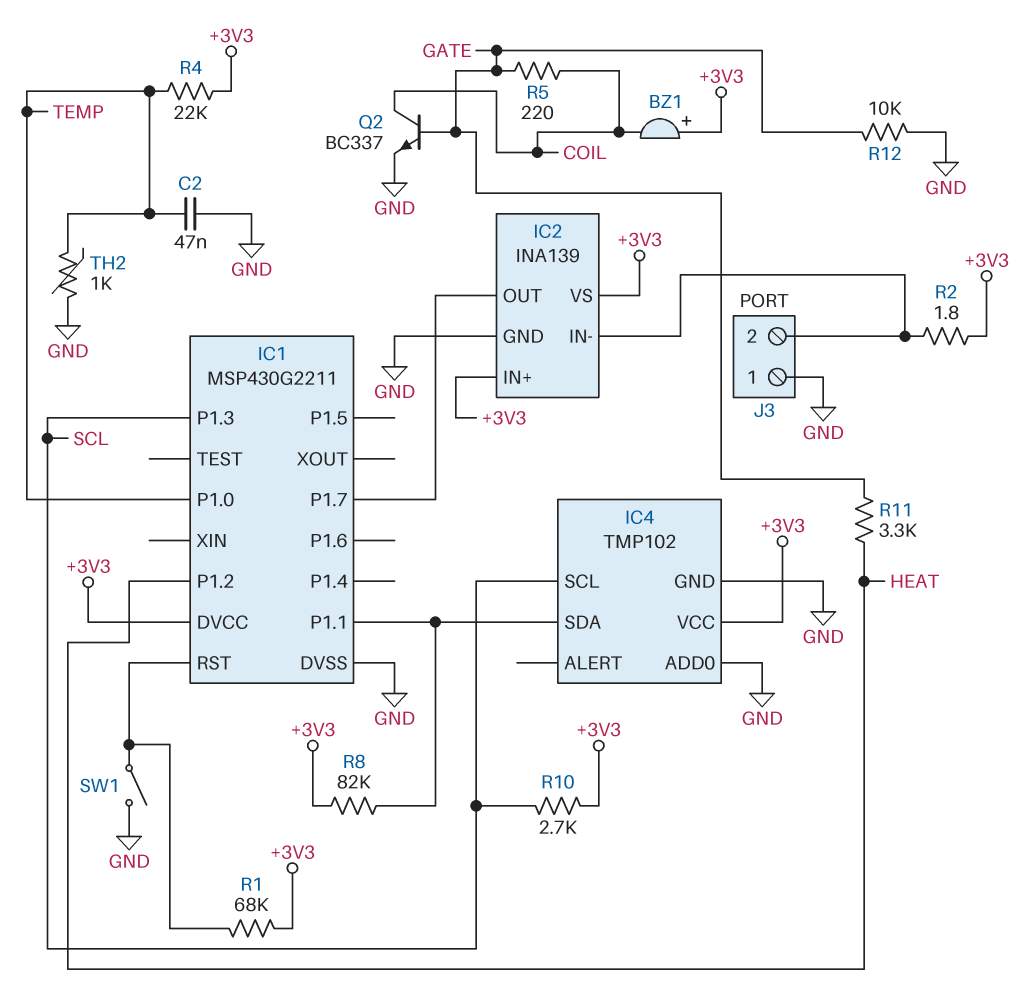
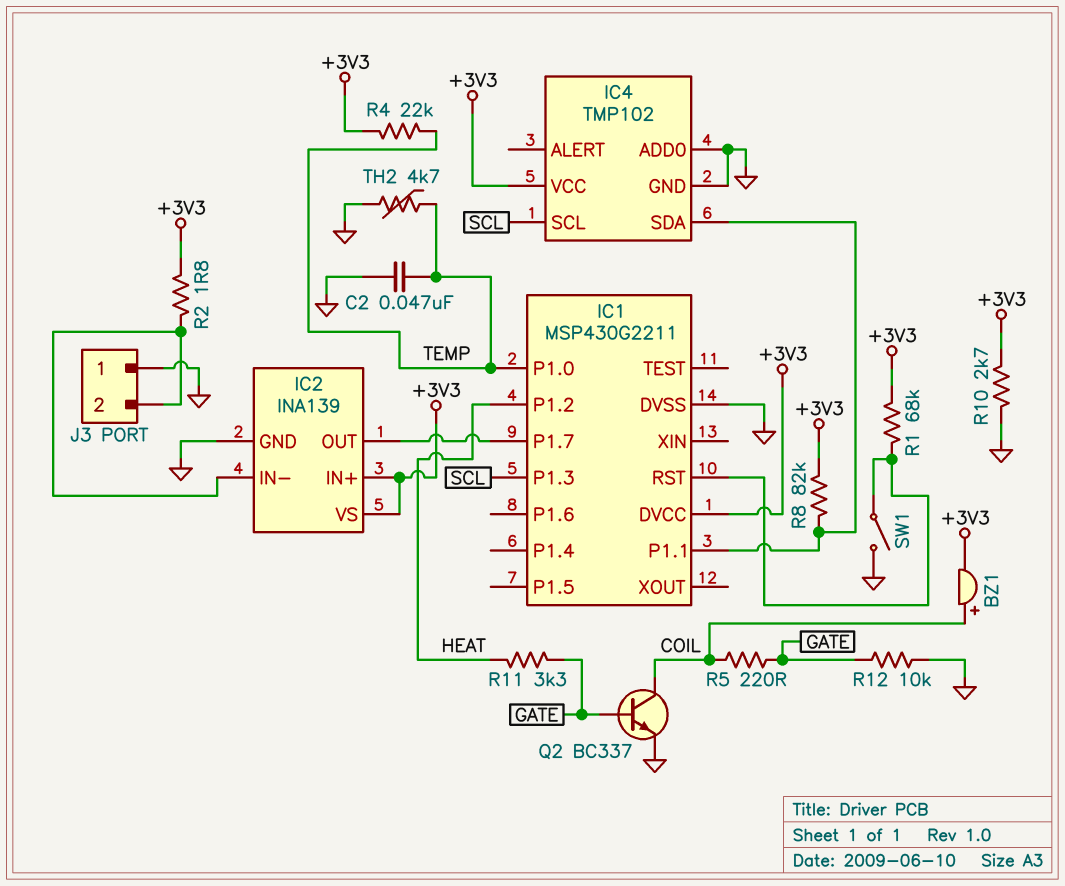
BZ1: buzzer (plus +3V3, minus COIL) -> buzzer (plus COIL, minus +3V3)
R10: 2.7k (+3V3, SCL) -> 2.7k (+3V3, GND)
TH2: 1k (GND, TEMP) -> 4.7k (GND, TEMP)

